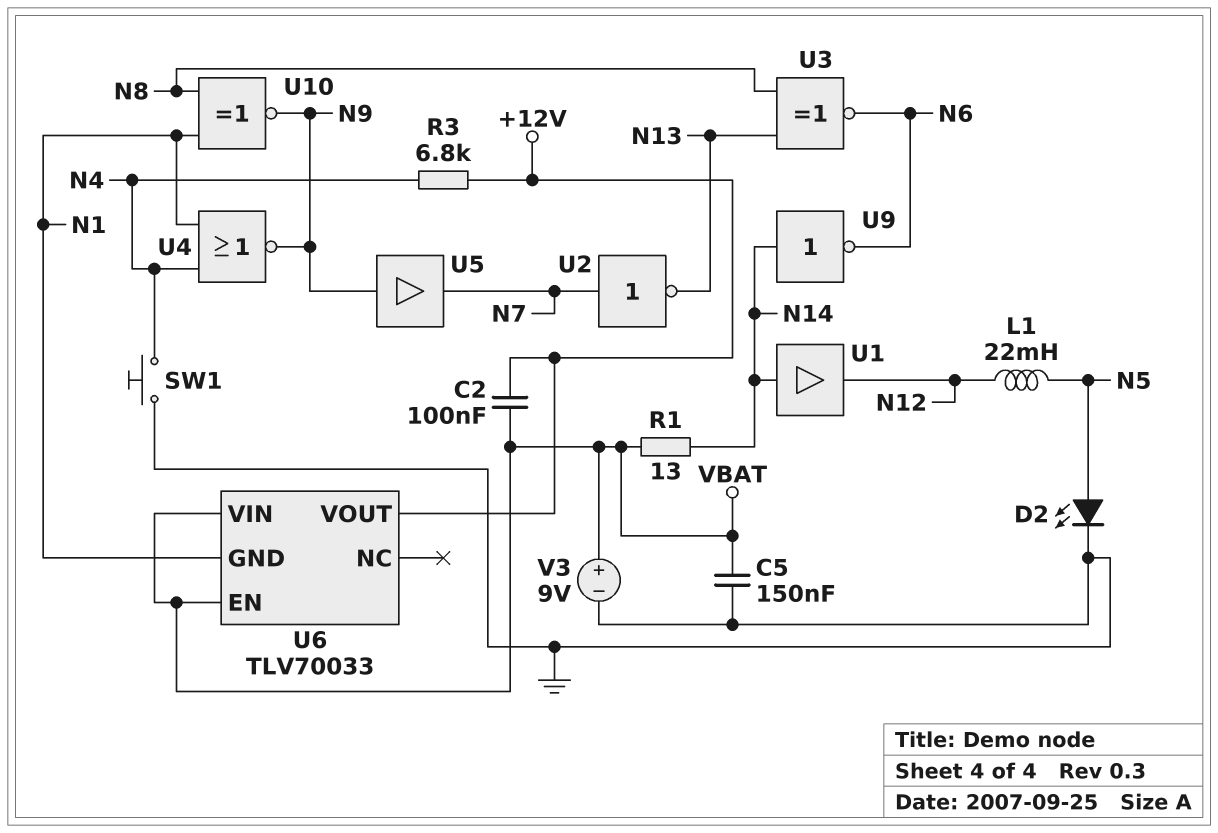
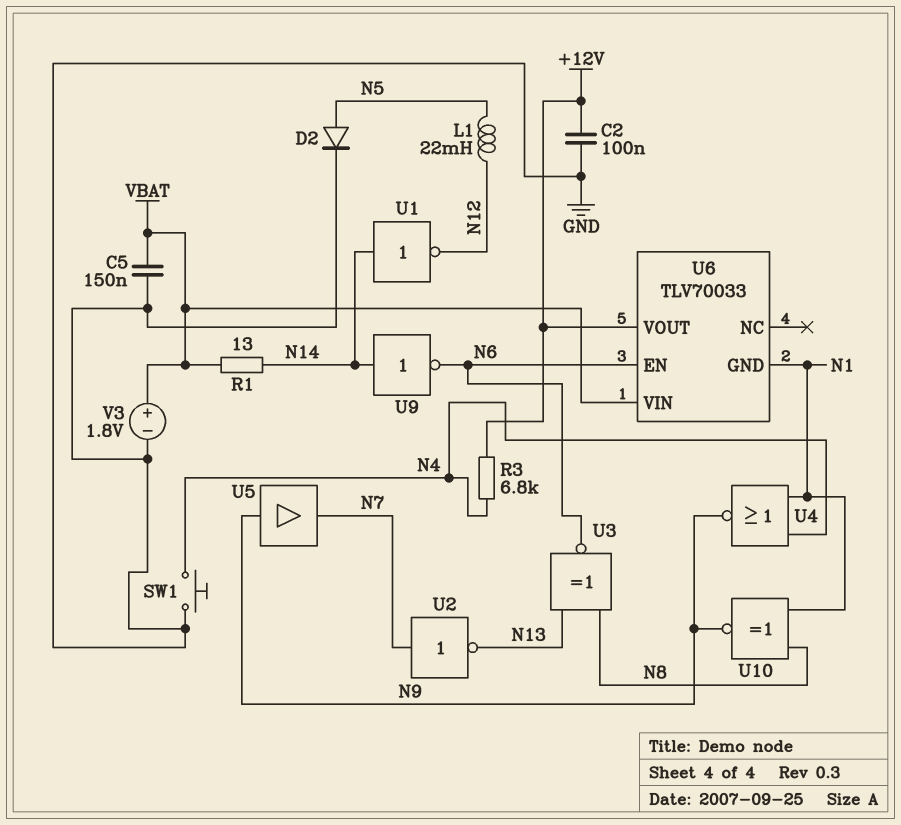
C2: 100nF (+12V, VBAT) -> 100nF (+12V, GND)
D2: LED (A N5, K GND) -> diode (A N5, K GND)
U1: buffer (in N14, out N12) -> NOT (in N14, out N12)
U6 pin EN: VBAT -> N6
V3: 9V (plus VBAT, minus GND) -> 1.8V (plus VBAT, minus GND)

